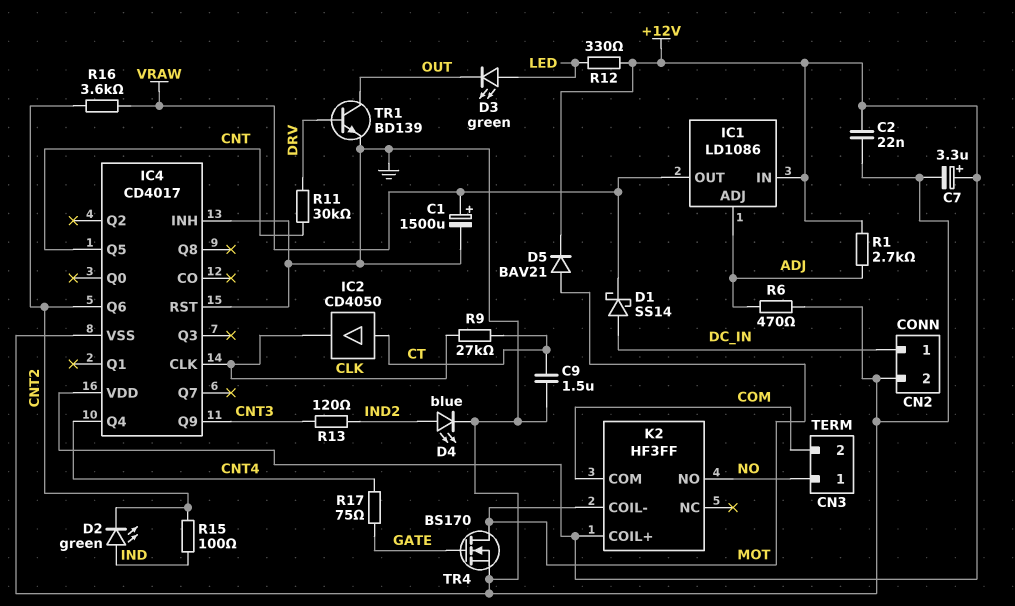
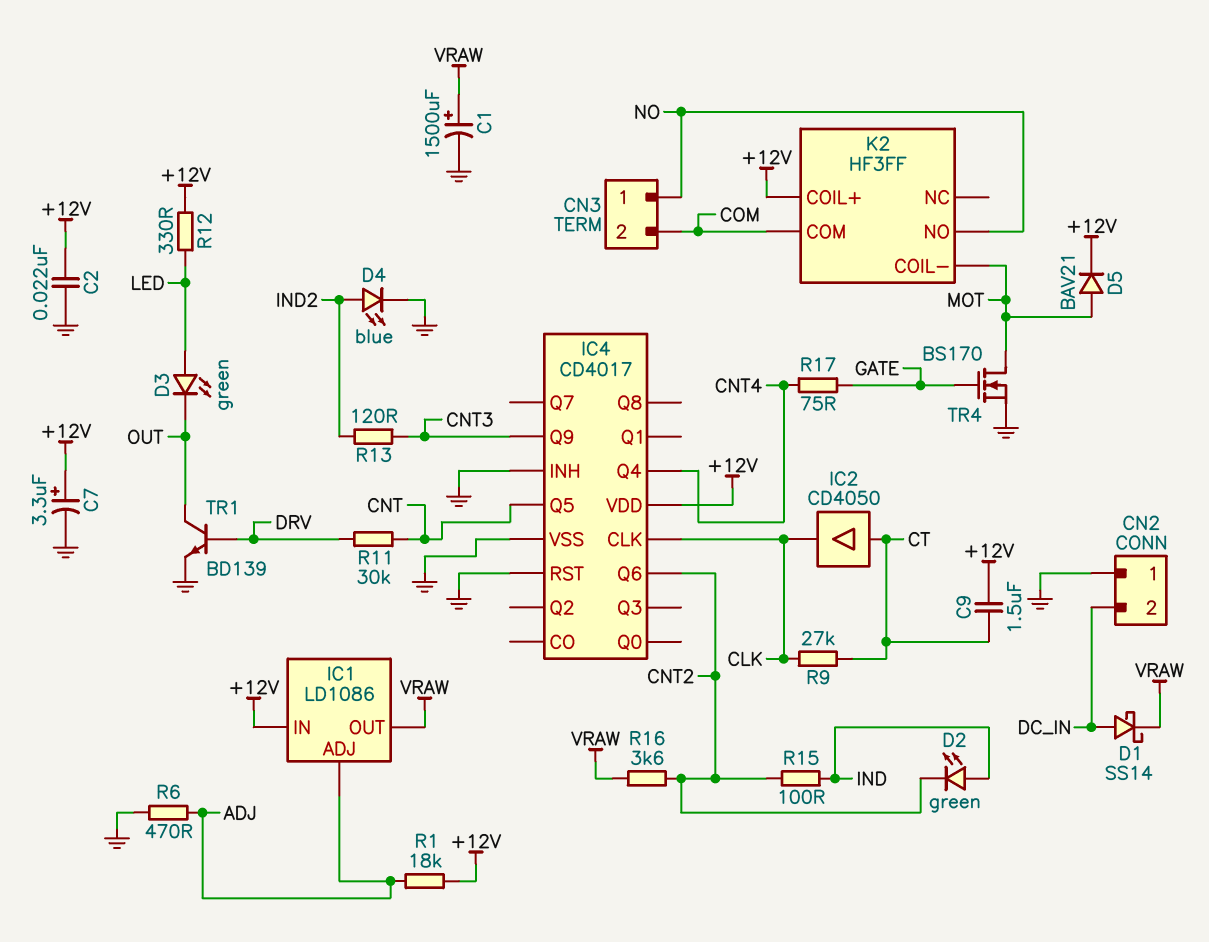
C9: 1.5uF (CT, GND) -> 1.5uF (+12V, CT)
CN2 pin 1: DC_IN -> GND
CN2 pin 2: GND -> DC_IN
R1: 2.7k (+12V, ADJ) -> 18k (+12V, ADJ)

